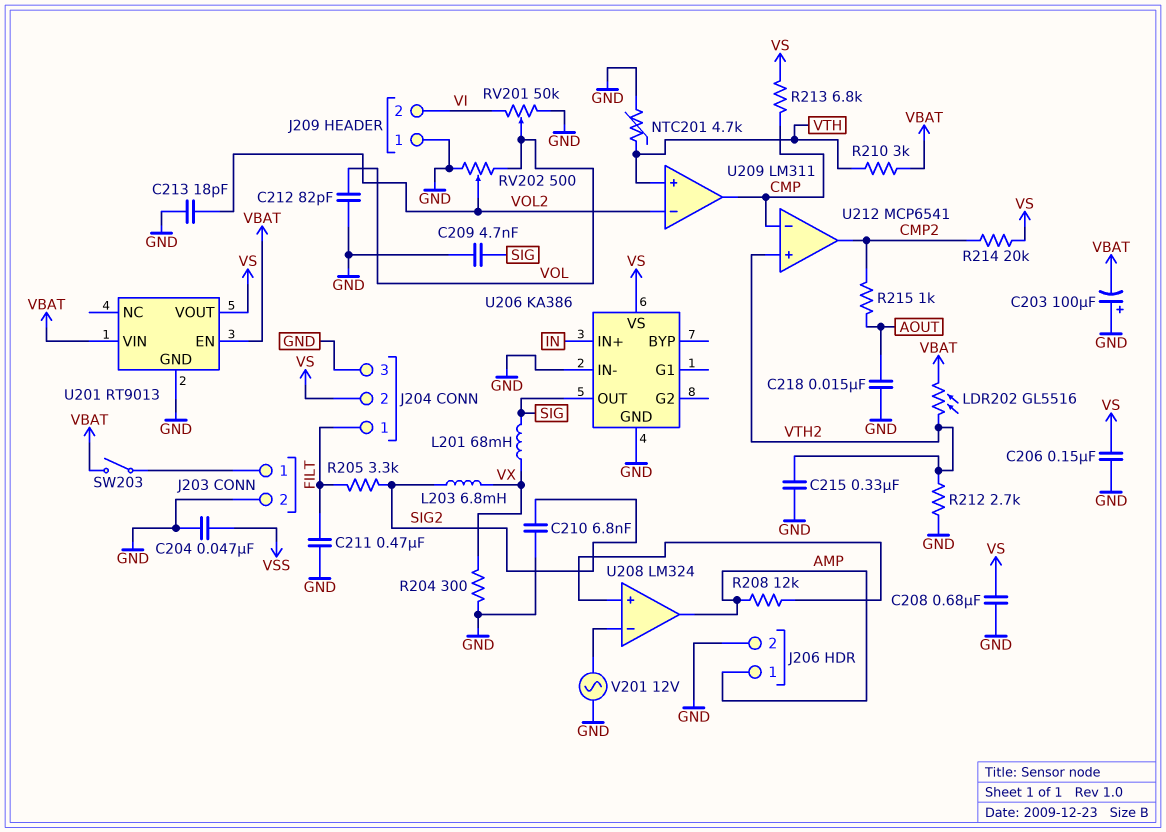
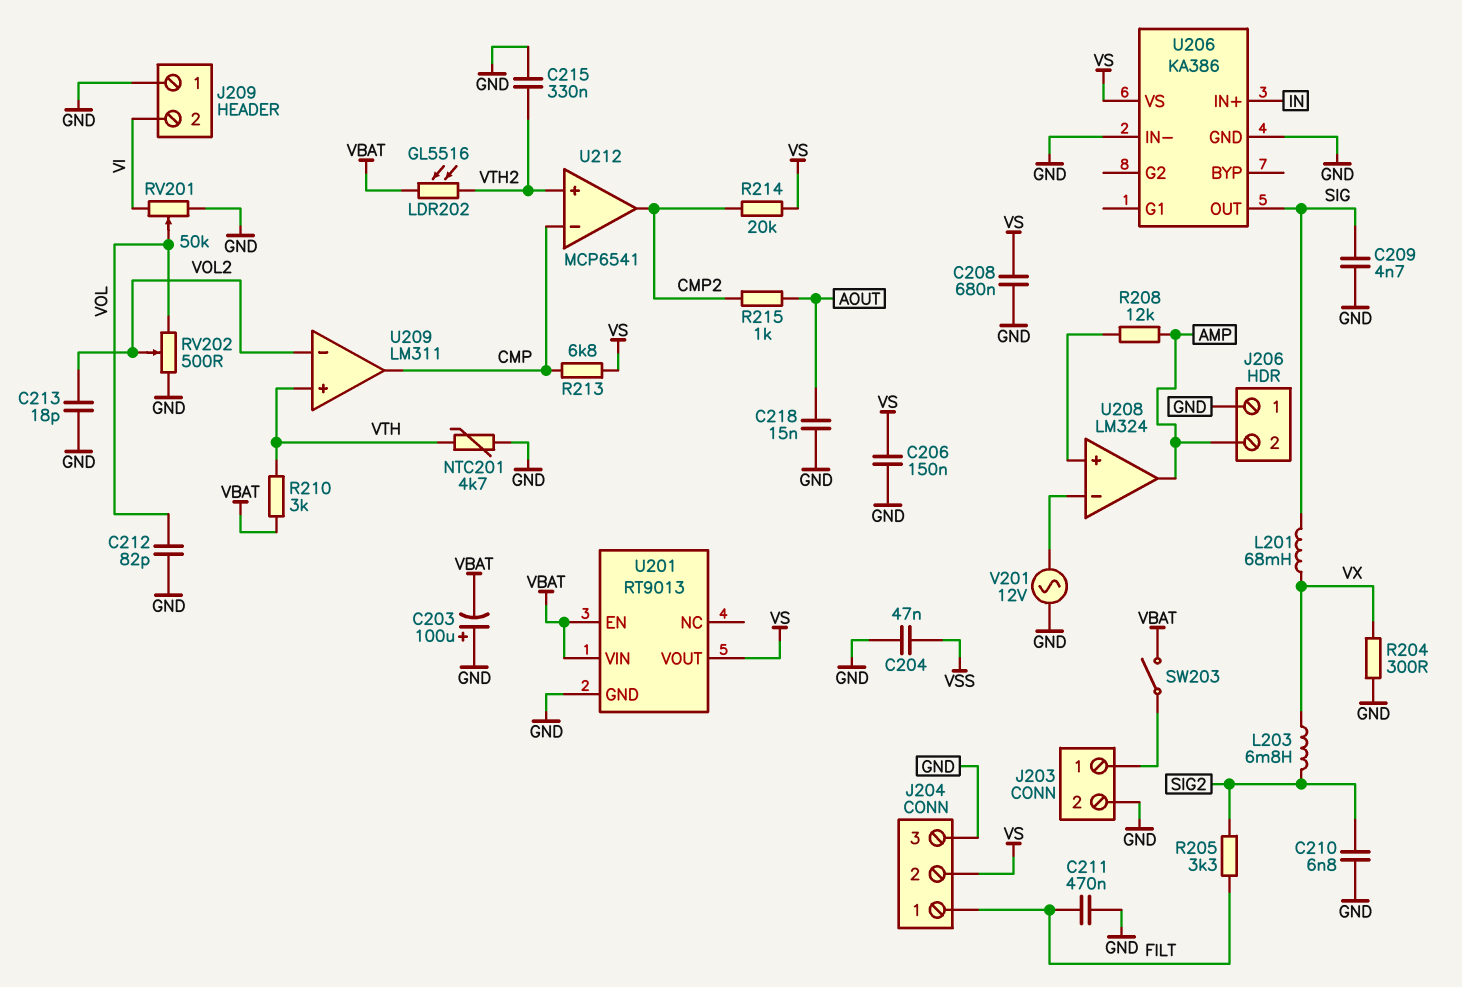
J206 pin 1: AMP -> GND
J206 pin 2: GND -> AMP
R212: 2.7k (GND, VTH2) -> none

